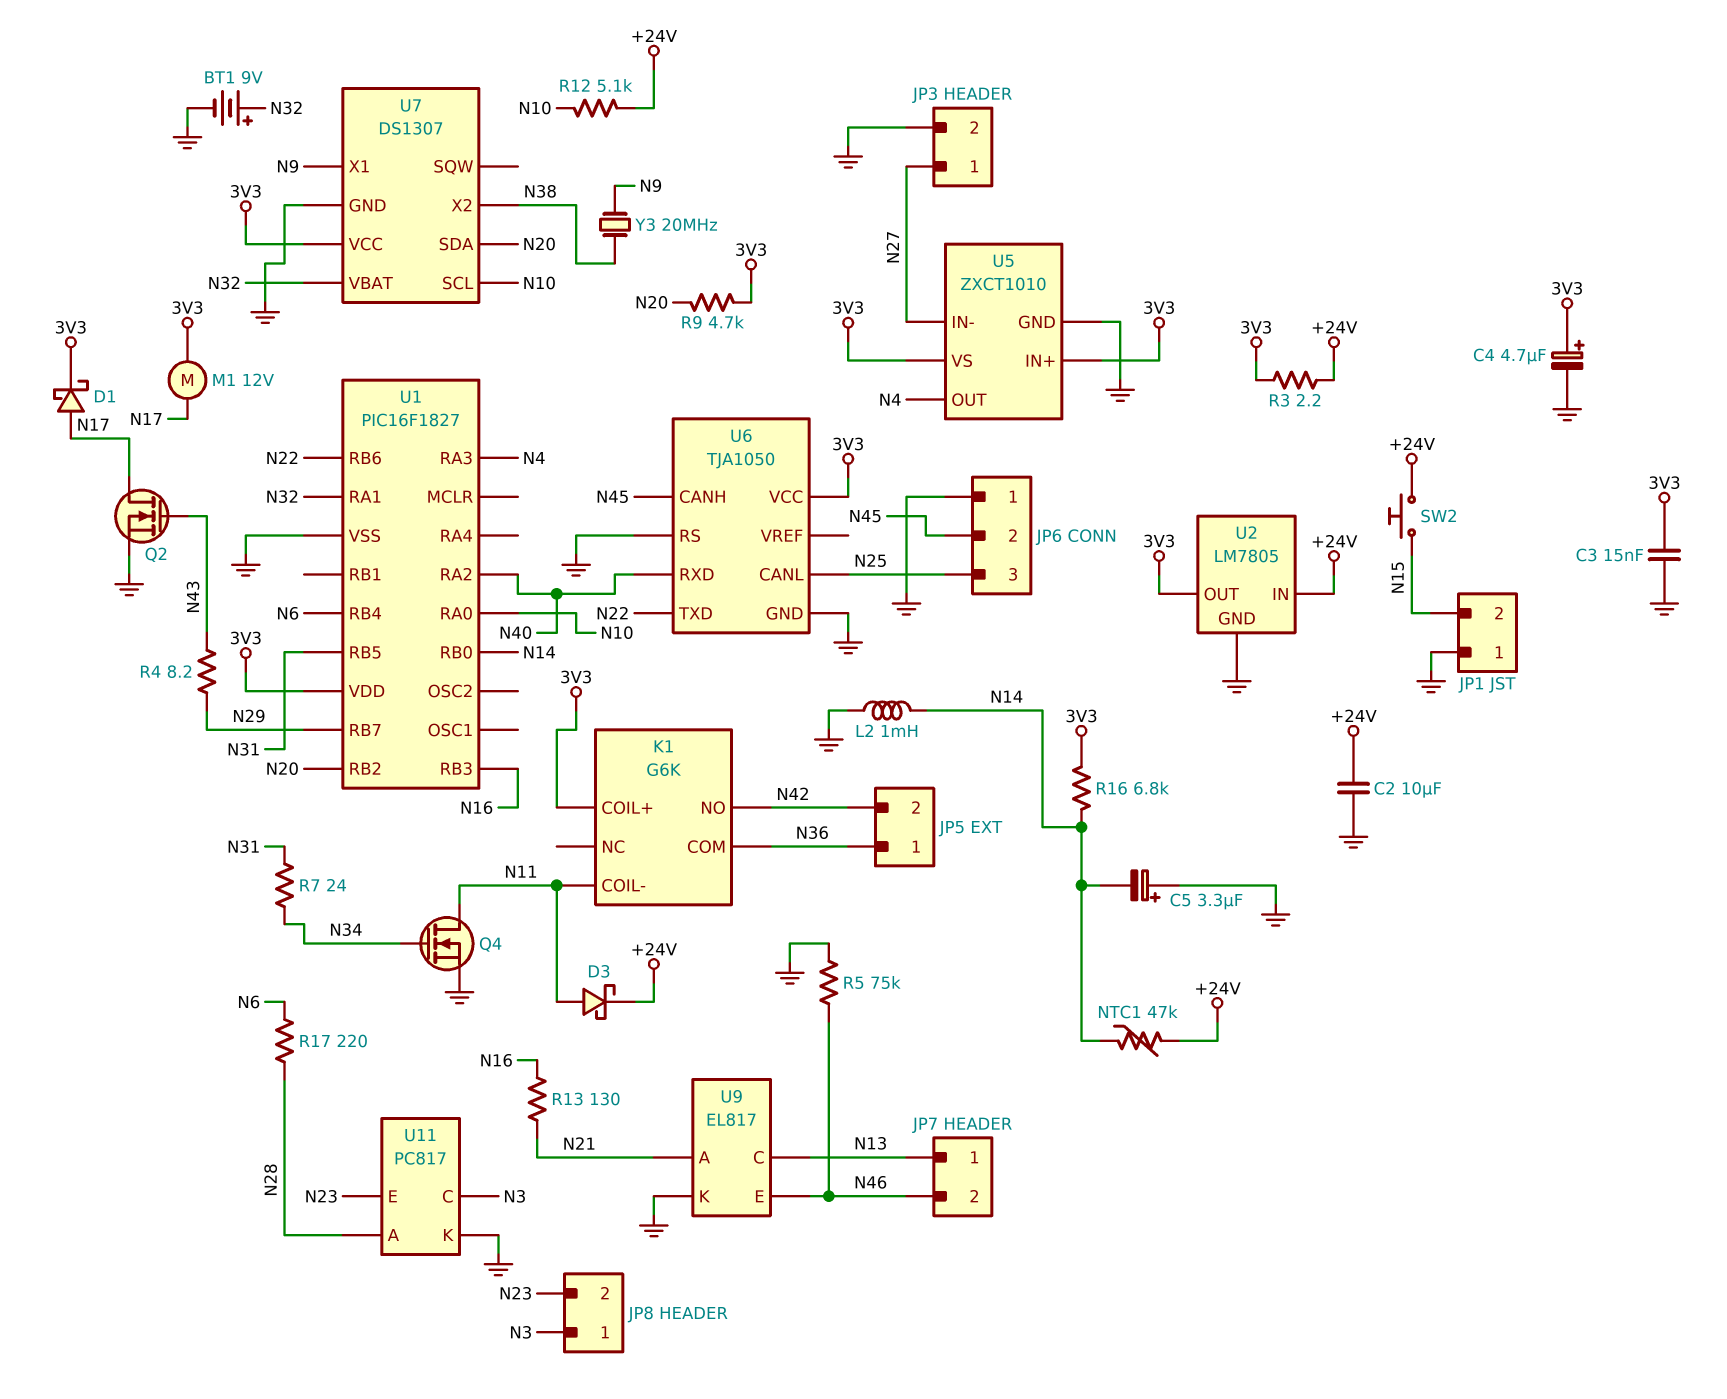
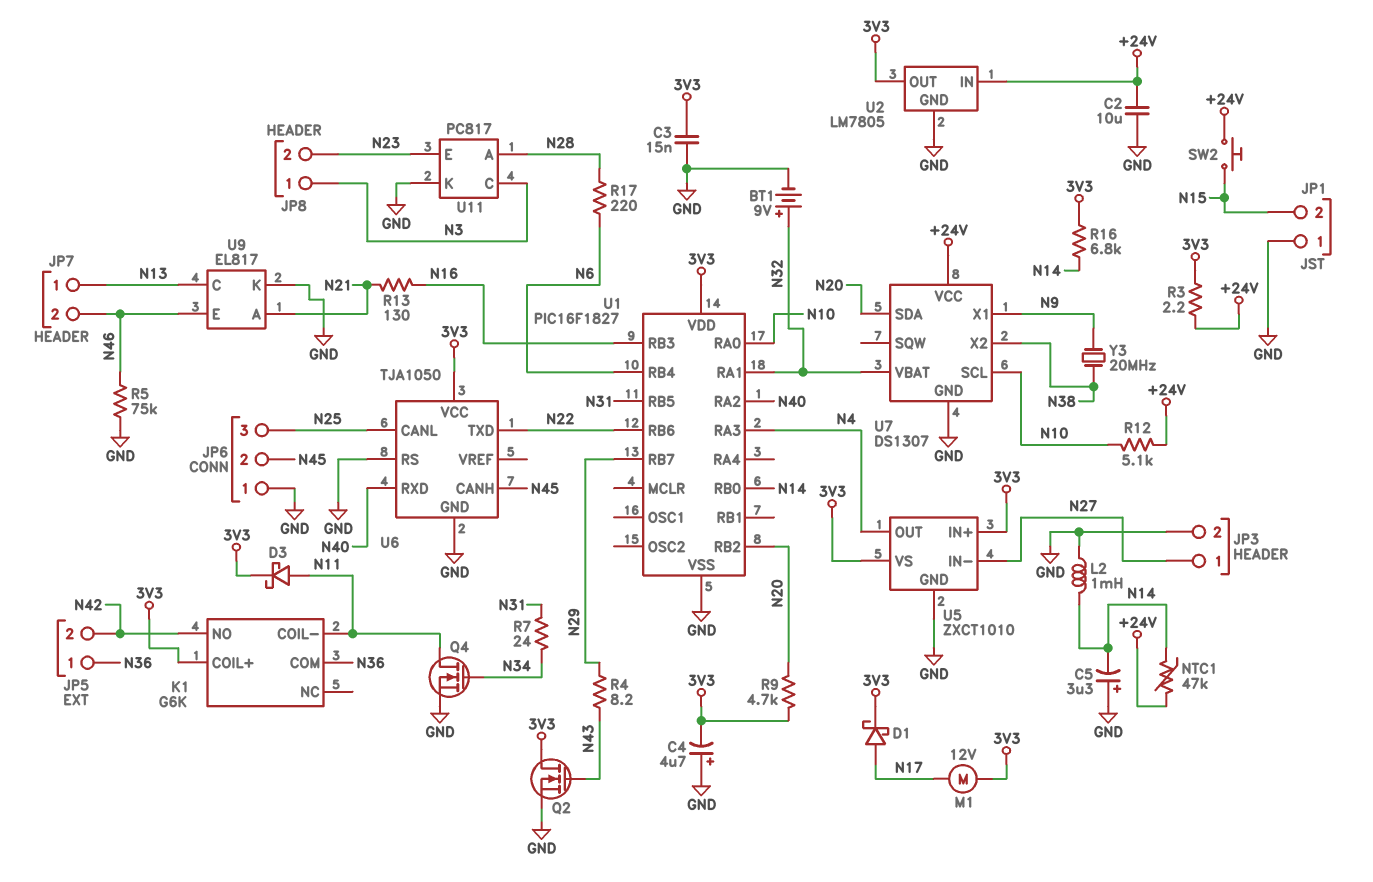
C4: 4.7uF (plus 3V3, minus GND) -> 4.7uF (plus GND, minus 3V3)
D3: schottky (A N11, K +24V) -> schottky (A N11, K 3V3)
Q2: NMOS (G N43, D N17, S GND) -> NMOS (G N43, D 3V3, S GND)
U7 pin VCC: 3V3 -> +24V

